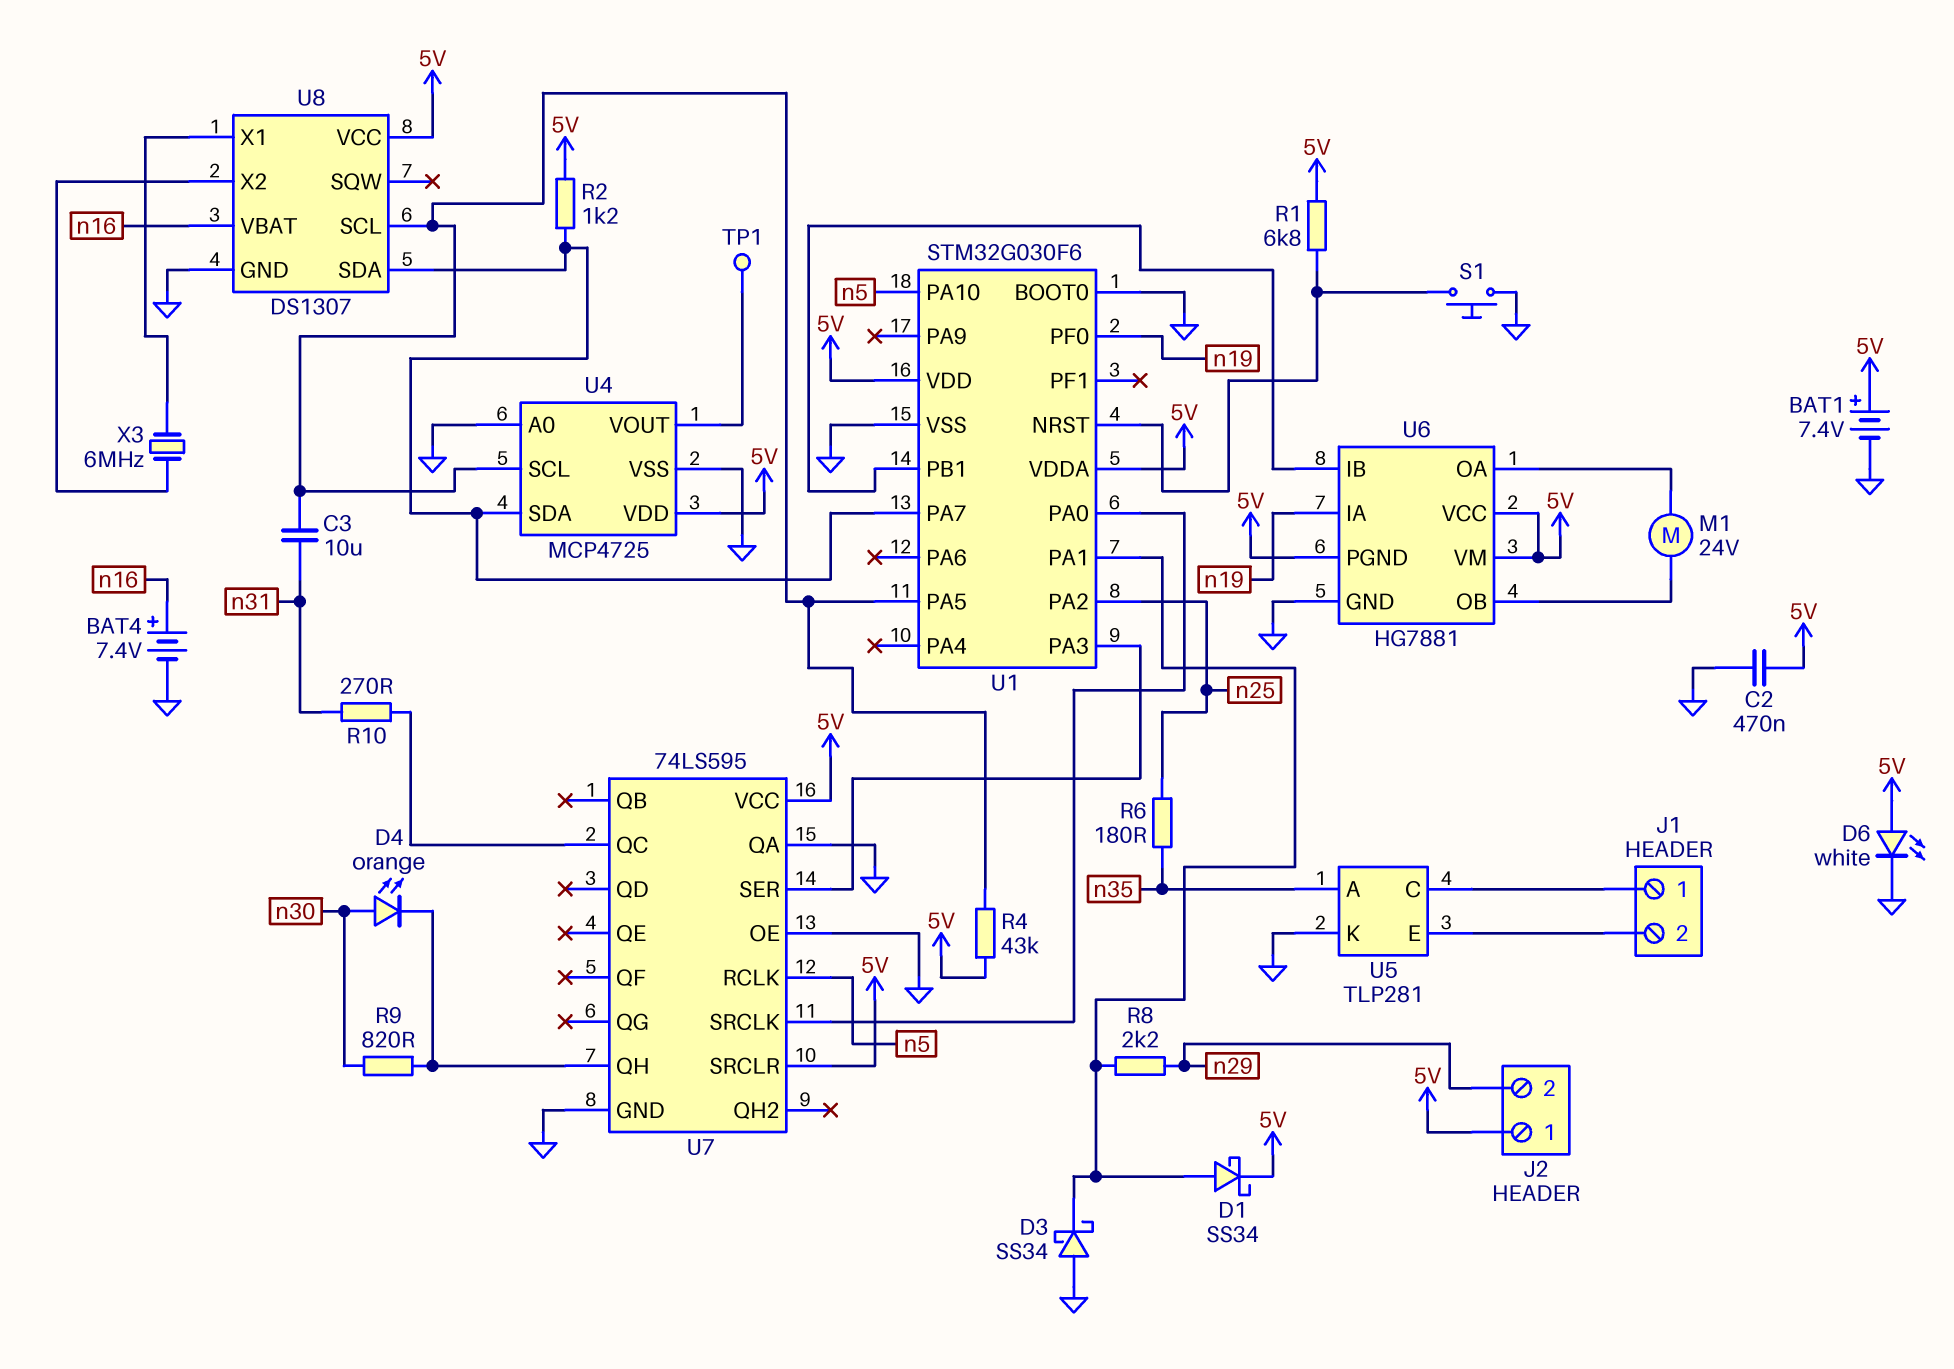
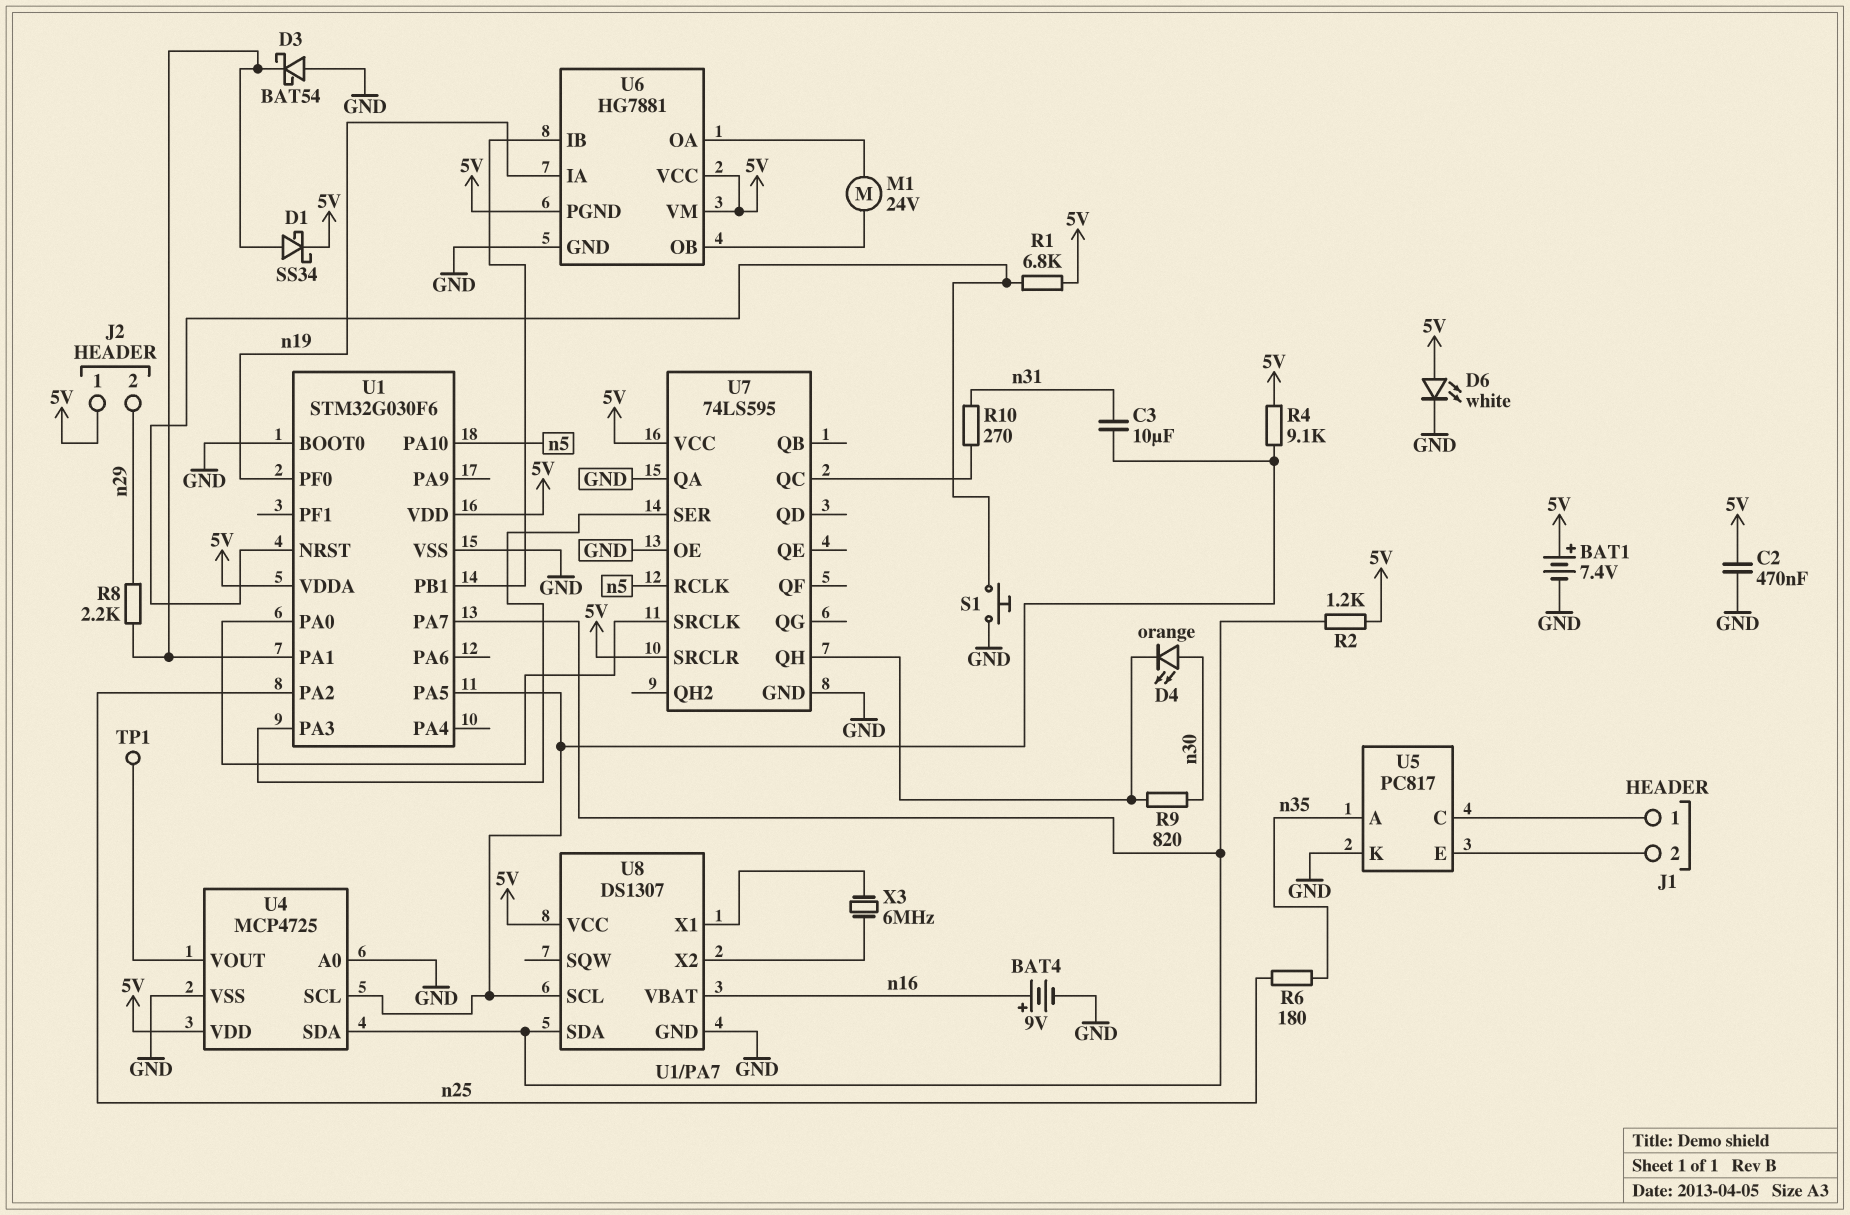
BAT4: 7.4V (plus n16, minus GND) -> 9V (plus n16, minus GND)
D3: schottky SS34 (A GND, K U1/PA1) -> schottky BAT54 (A GND, K U1/PA1)
R4: 43k (5V, U1/PA5) -> 9.1k (5V, U1/PA5)
U5: TLP281 -> PC817

